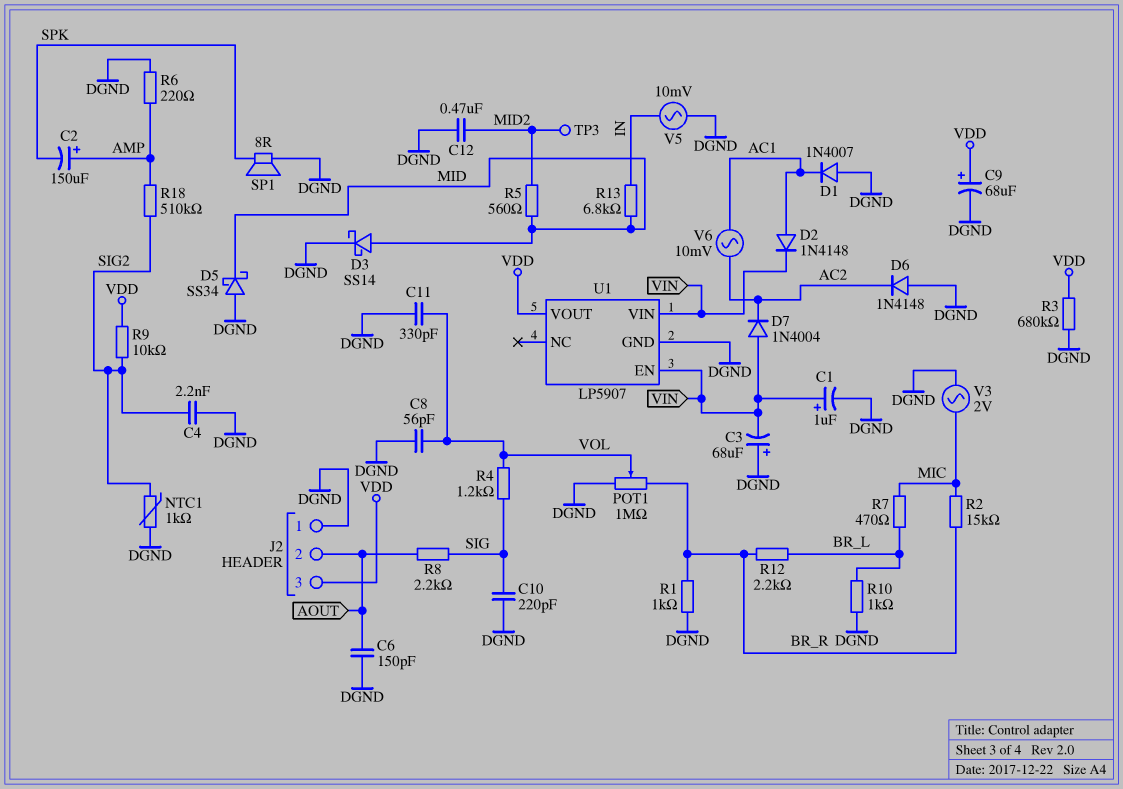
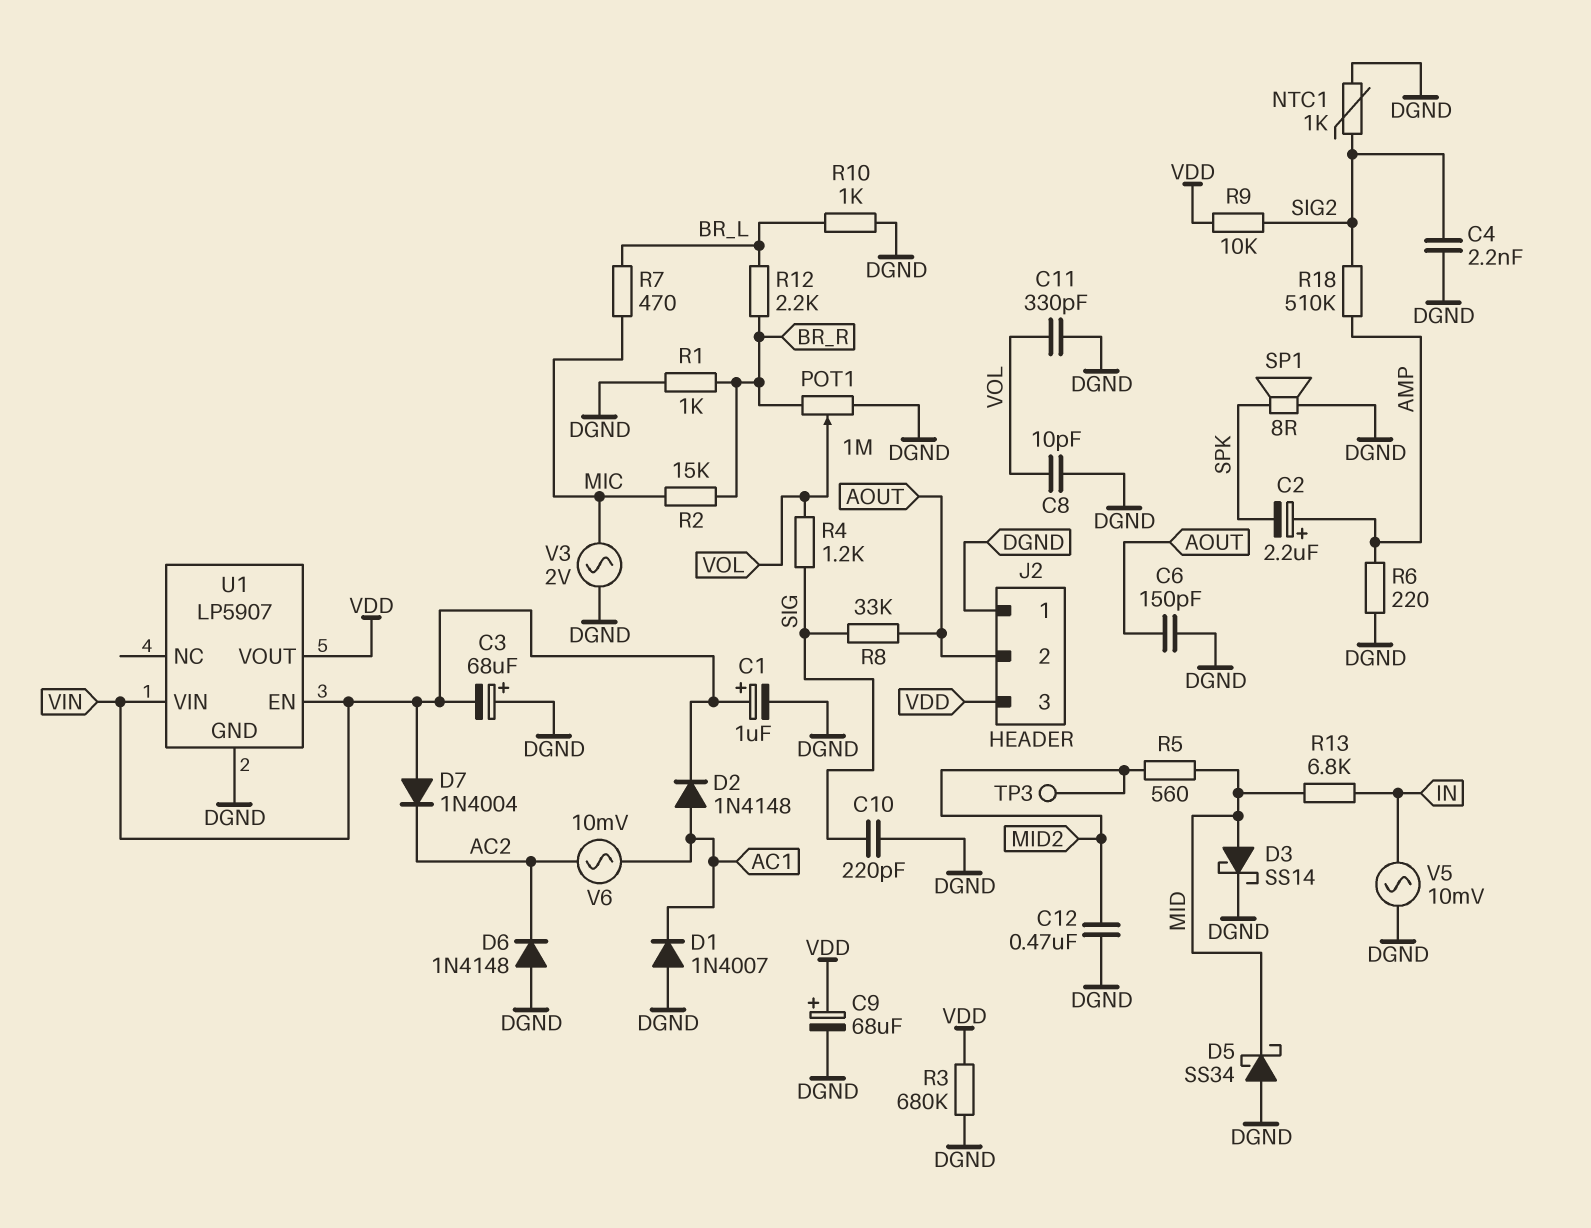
C2: 150uF (plus AMP, minus SPK) -> 2.2uF (plus AMP, minus SPK)
C8: 56pF (DGND, VOL) -> 10pF (DGND, VOL)
R8: 2.2k (AOUT, SIG) -> 33k (AOUT, SIG)

